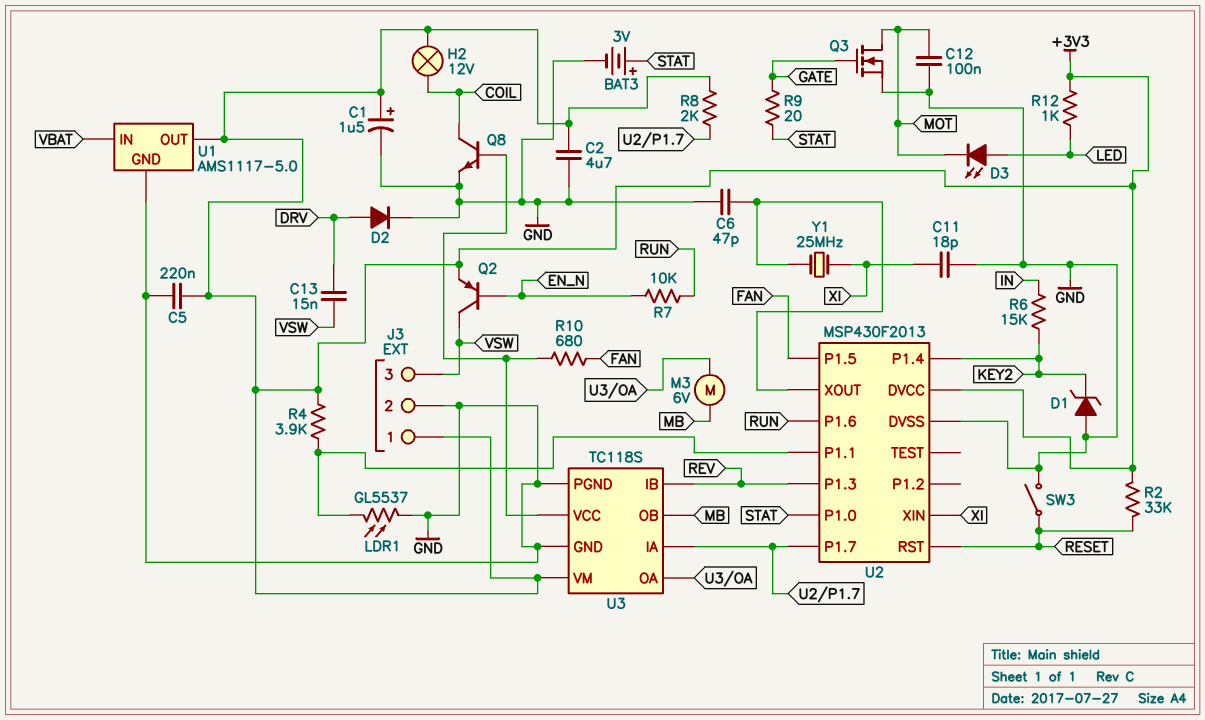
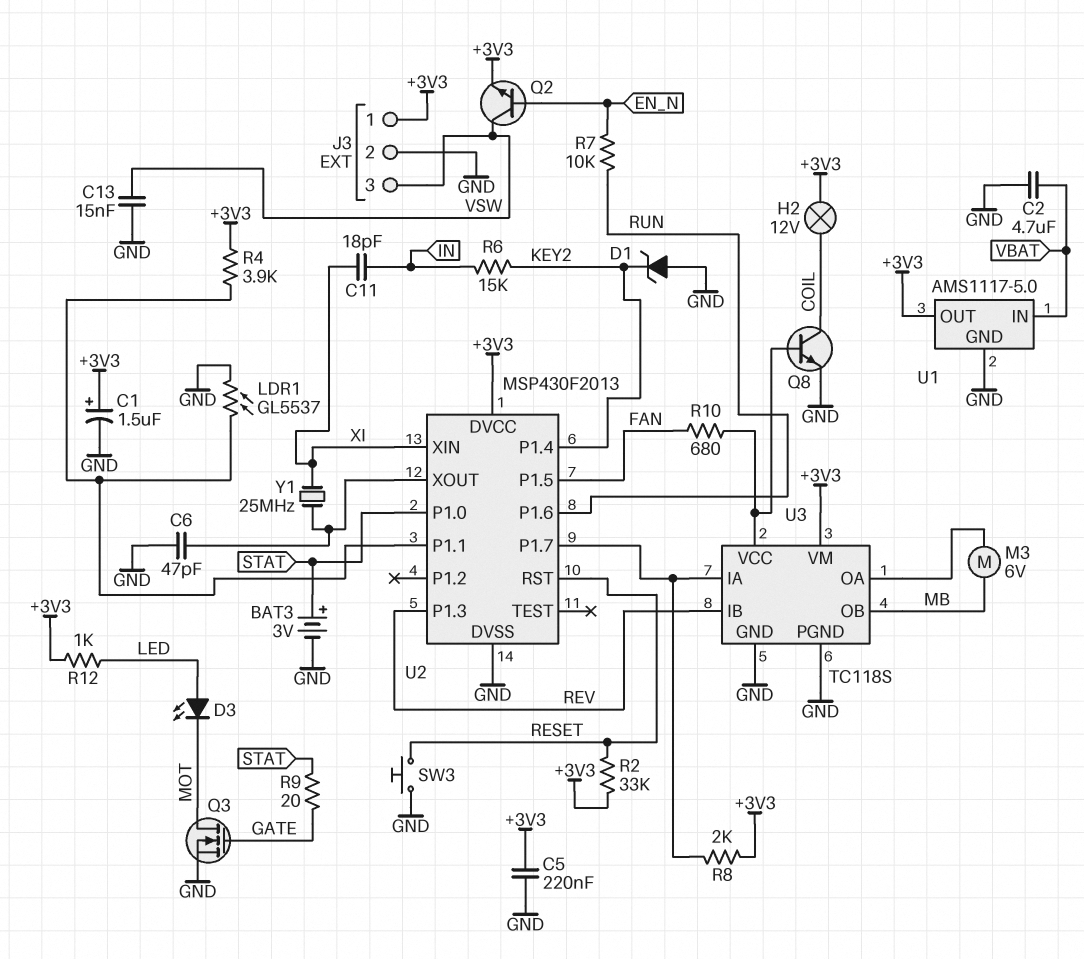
C2: 4.7uF (+3V3, GND) -> 4.7uF (GND, VBAT)
C11: 18pF (GND, XI) -> 18pF (IN, XI)
C12: 100nF (GND, MOT) -> none
C13: 15nF (DRV, VSW) -> 15nF (GND, VSW)
D2: diode (A DRV, K GND) -> none
Q2: PNP (B EN_N, C VSW, E +3V3) -> NPN (B EN_N, C VSW, E +3V3)
SW3: switch (GND, RESET) -> button (GND, RESET)

